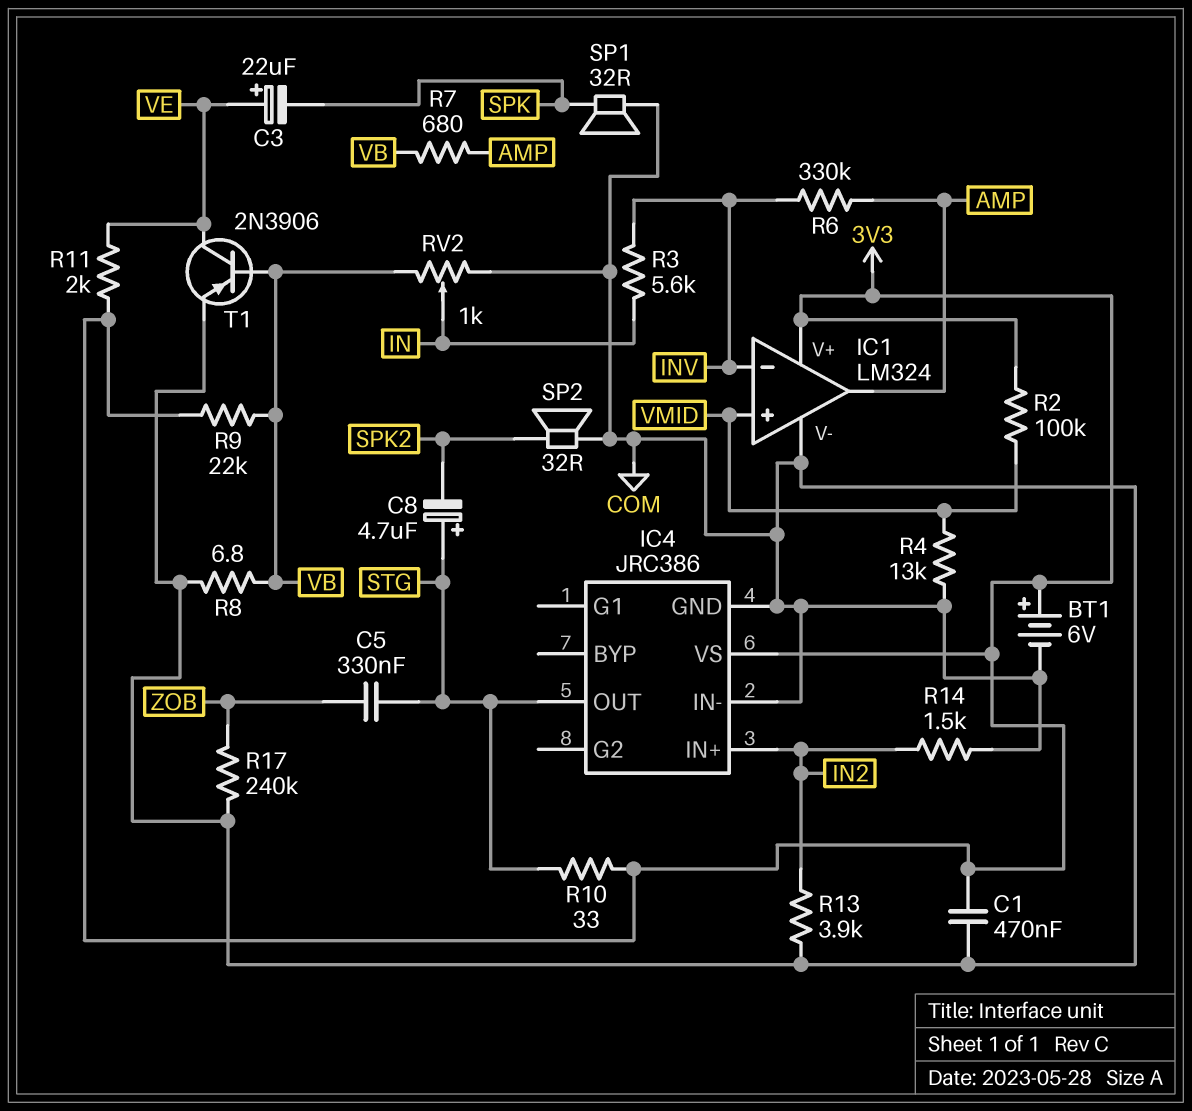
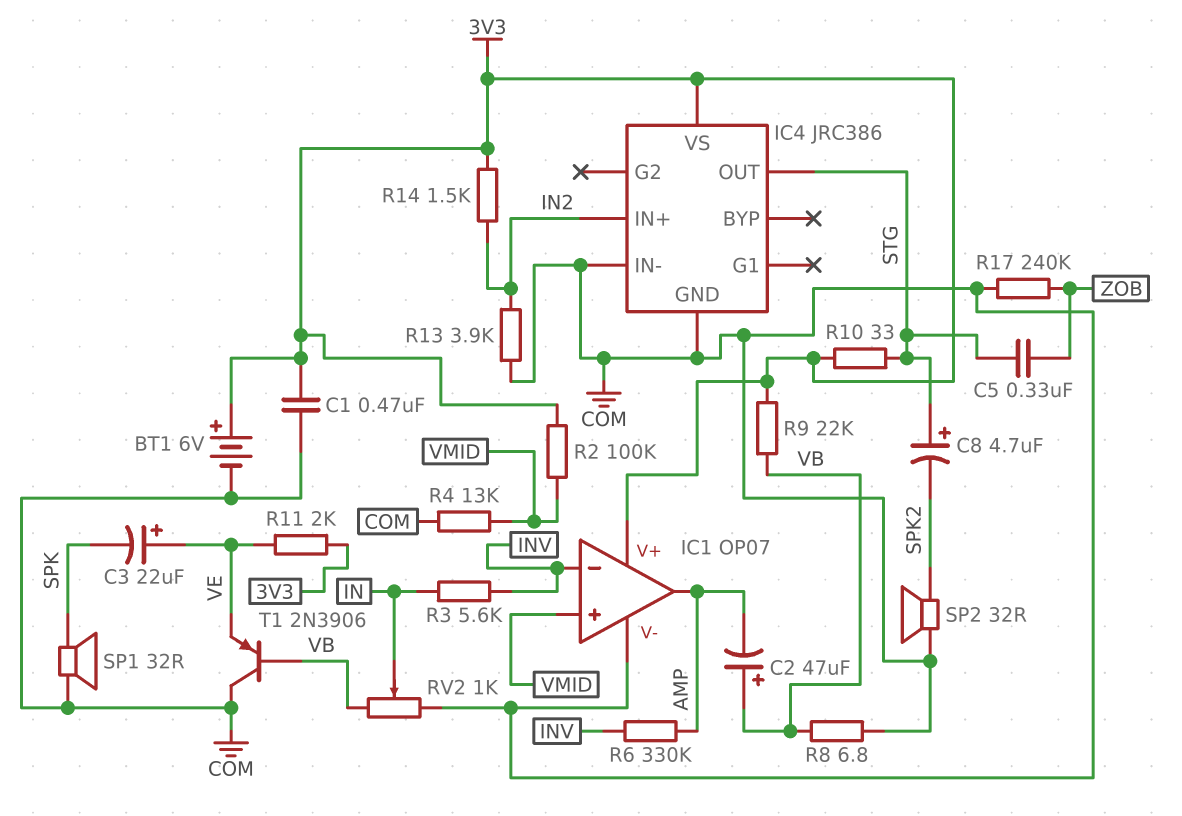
C2: none -> 47uF (plus VB, minus AMP)
IC1: LM324 -> OP07
R7: 680 (AMP, VB) -> none
R14: 1.5k (COM, IN2) -> 1.5k (3V3, IN2)
T1: PNP 2N3906 (B VB, C VE, E COM) -> PNP 2N3906 (B VB, C COM, E VE)

